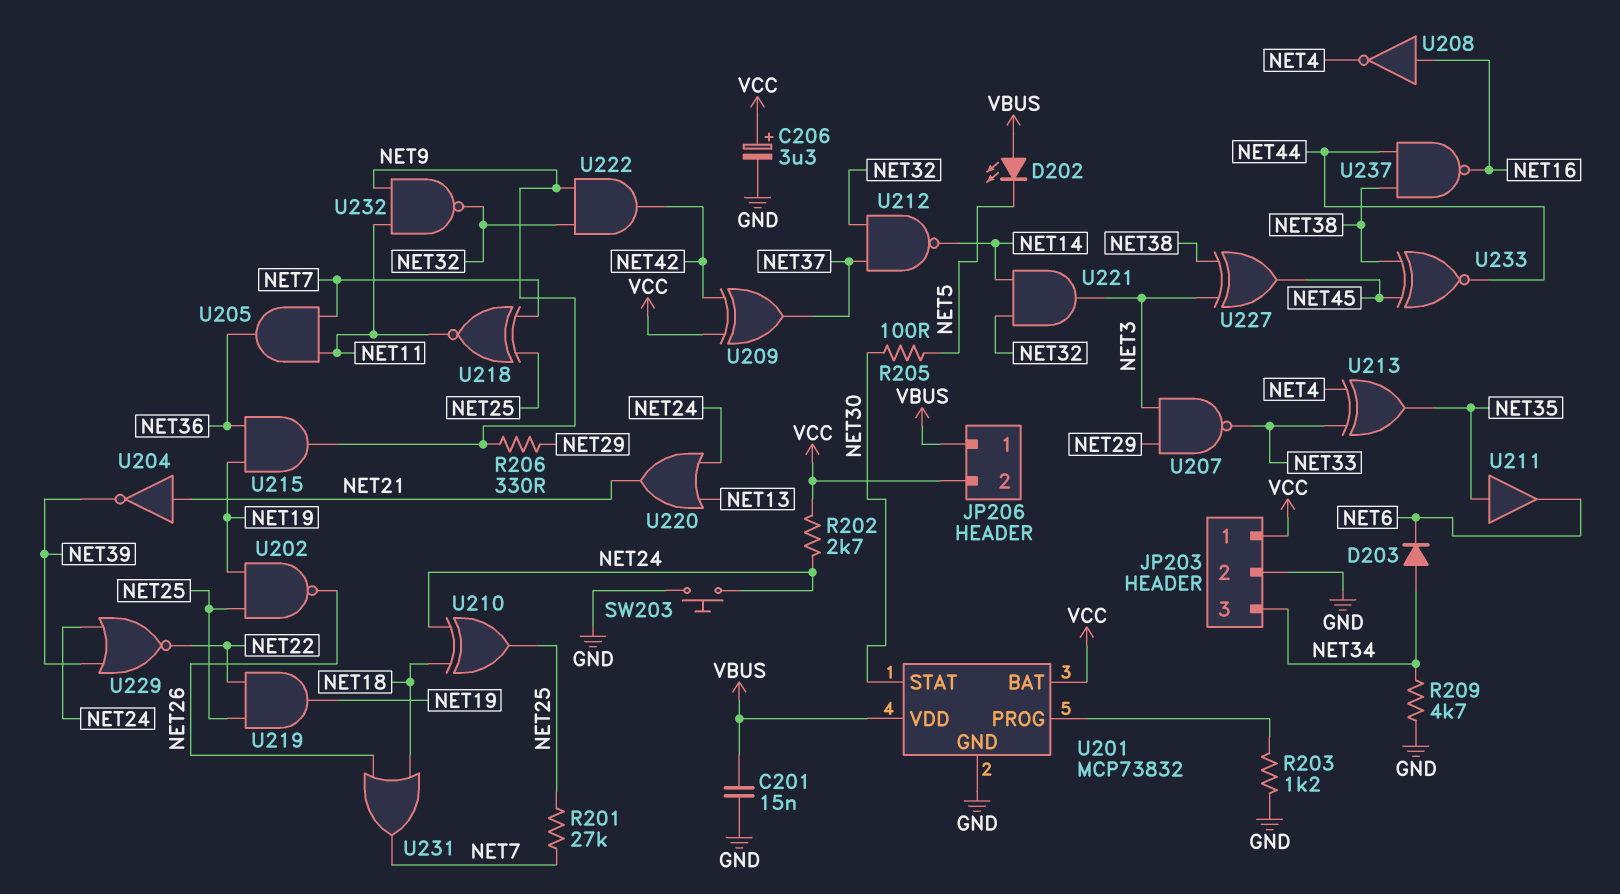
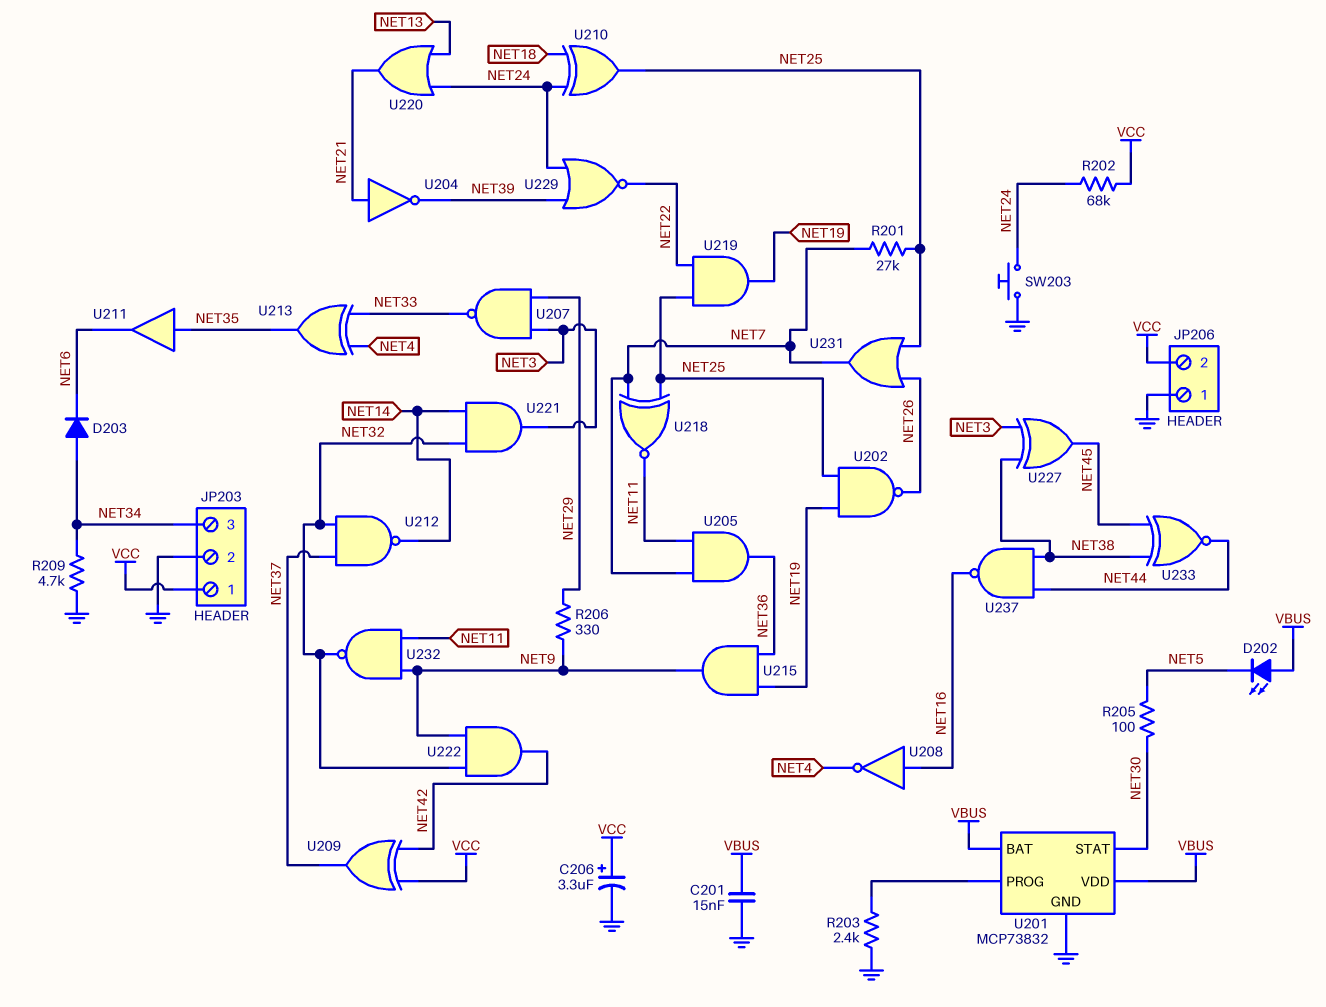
JP206 pin 1: VBUS -> GND
R202: 2.7k (NET24, VCC) -> 68k (NET24, VCC)
R203: 1.2k (GND, U201/PROG) -> 2.4k (GND, U201/PROG)
U201 pin BAT: VCC -> VBUS
U231: OR (in NET18, in NET26, out NET7) -> OR (in NET25, in NET26, out NET7)

